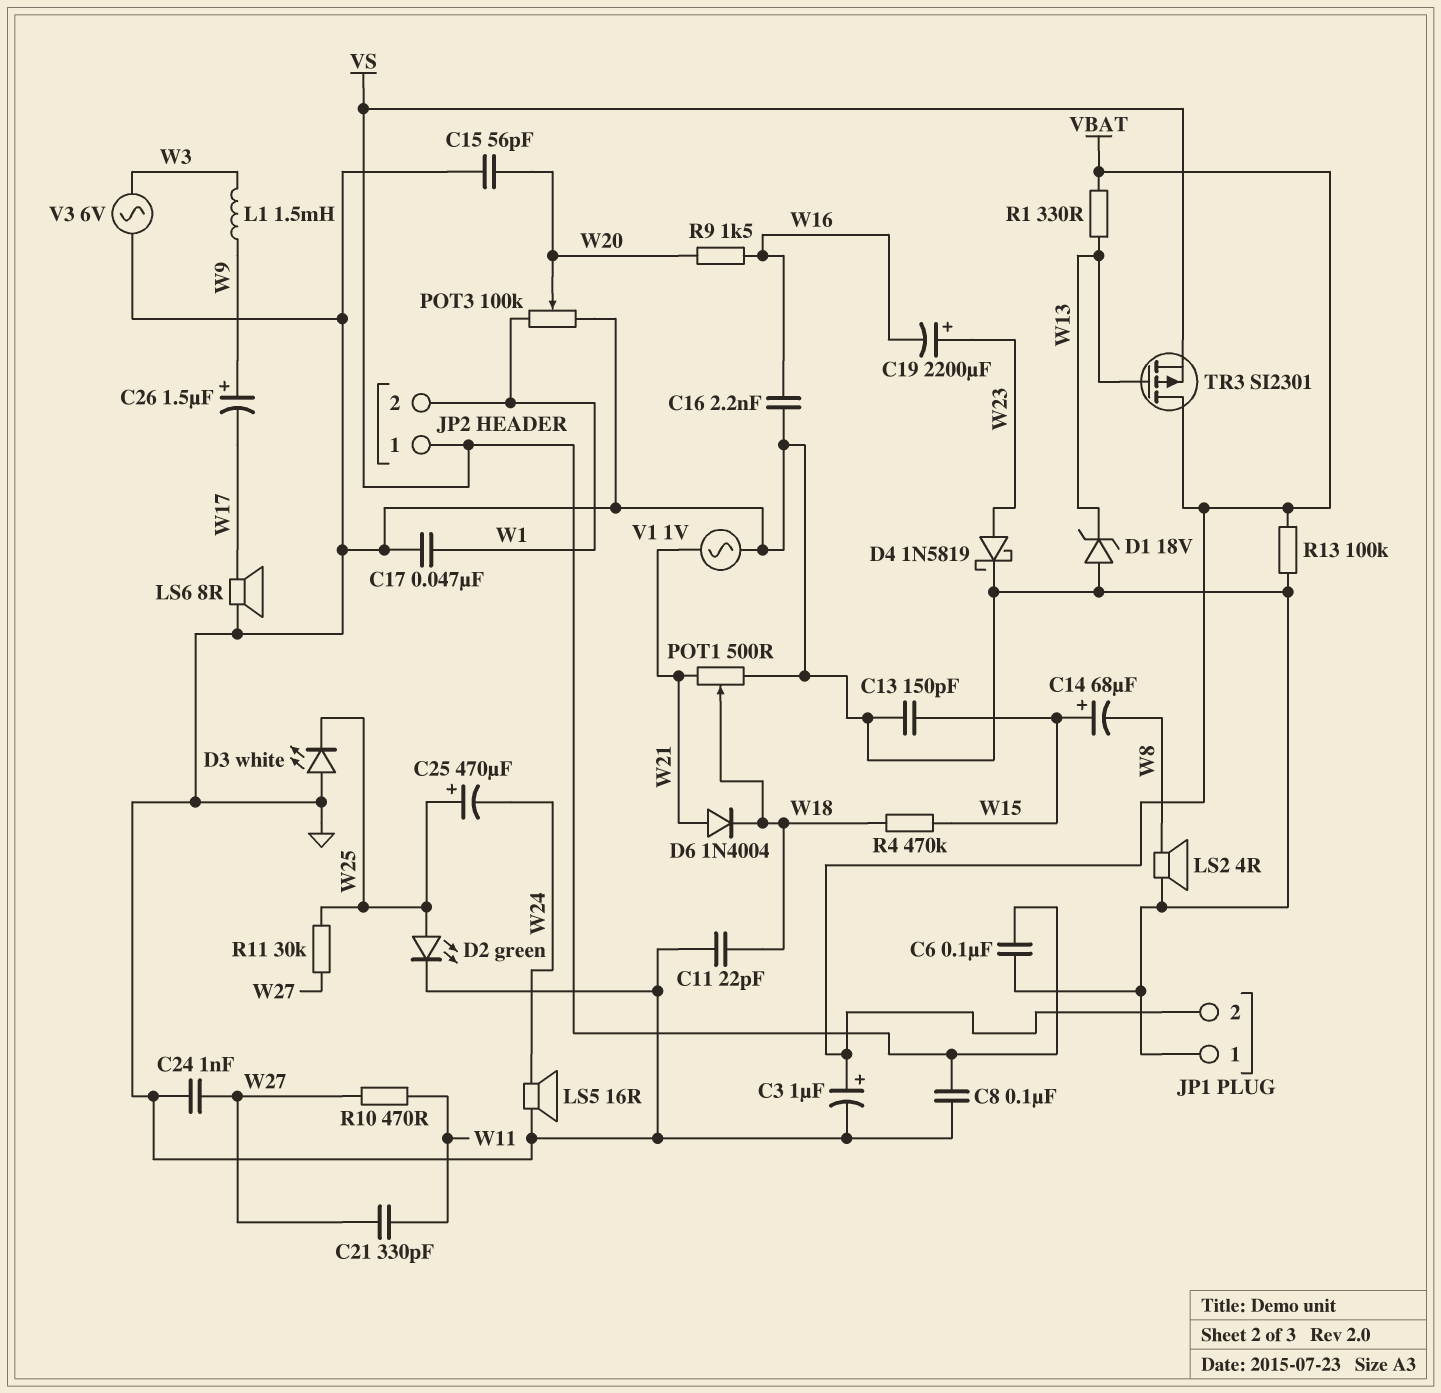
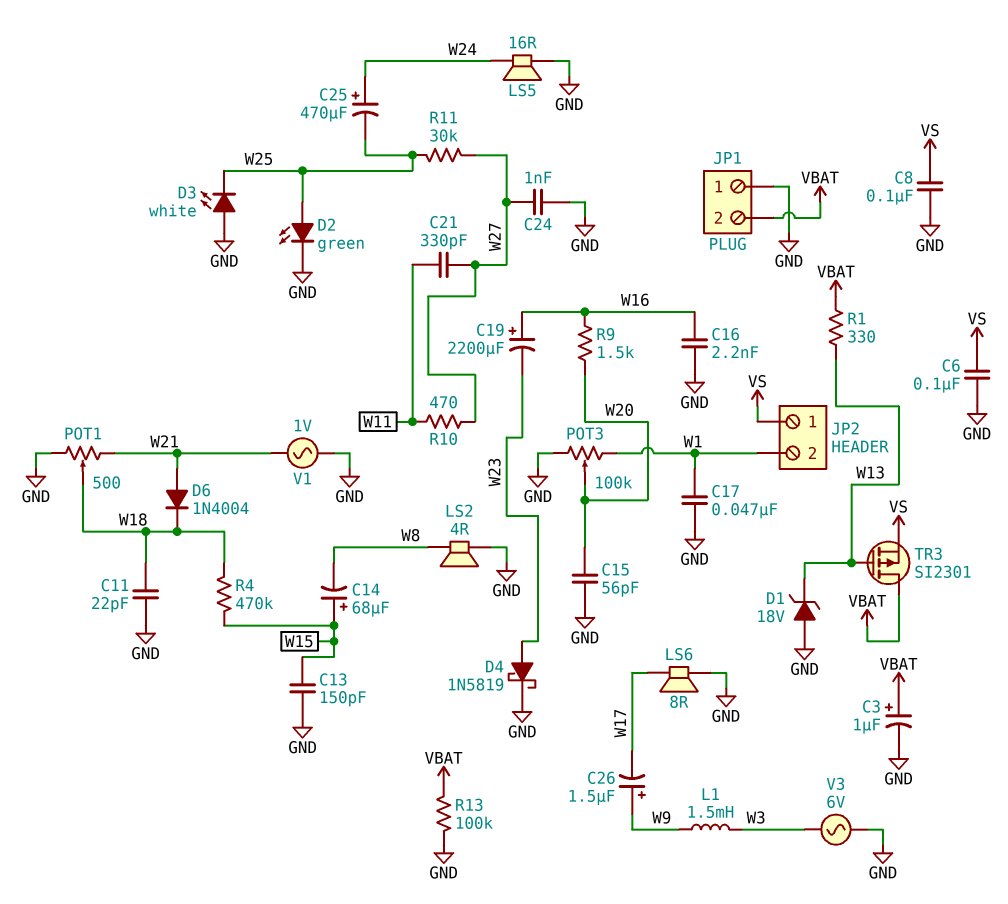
C19: 2200uF (plus W23, minus W16) -> 2200uF (plus W16, minus W23)
C25: 470uF (plus W25, minus W24) -> 470uF (plus W24, minus W25)

